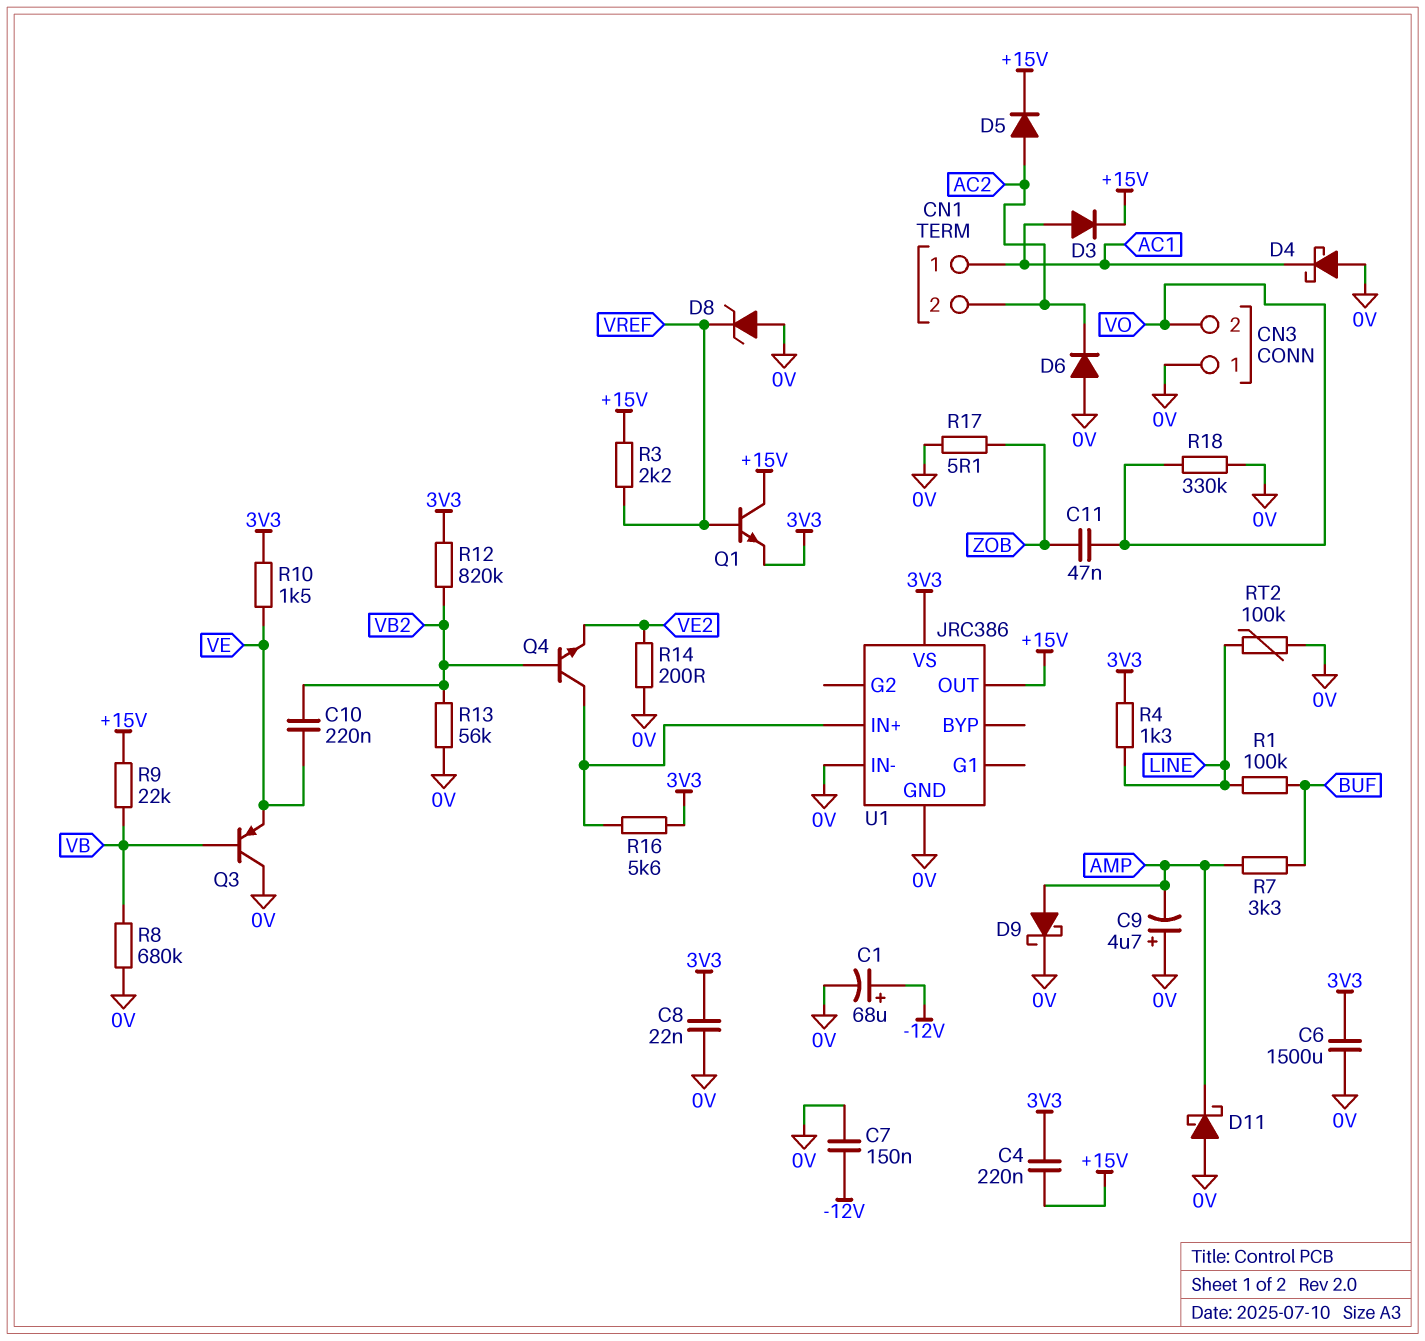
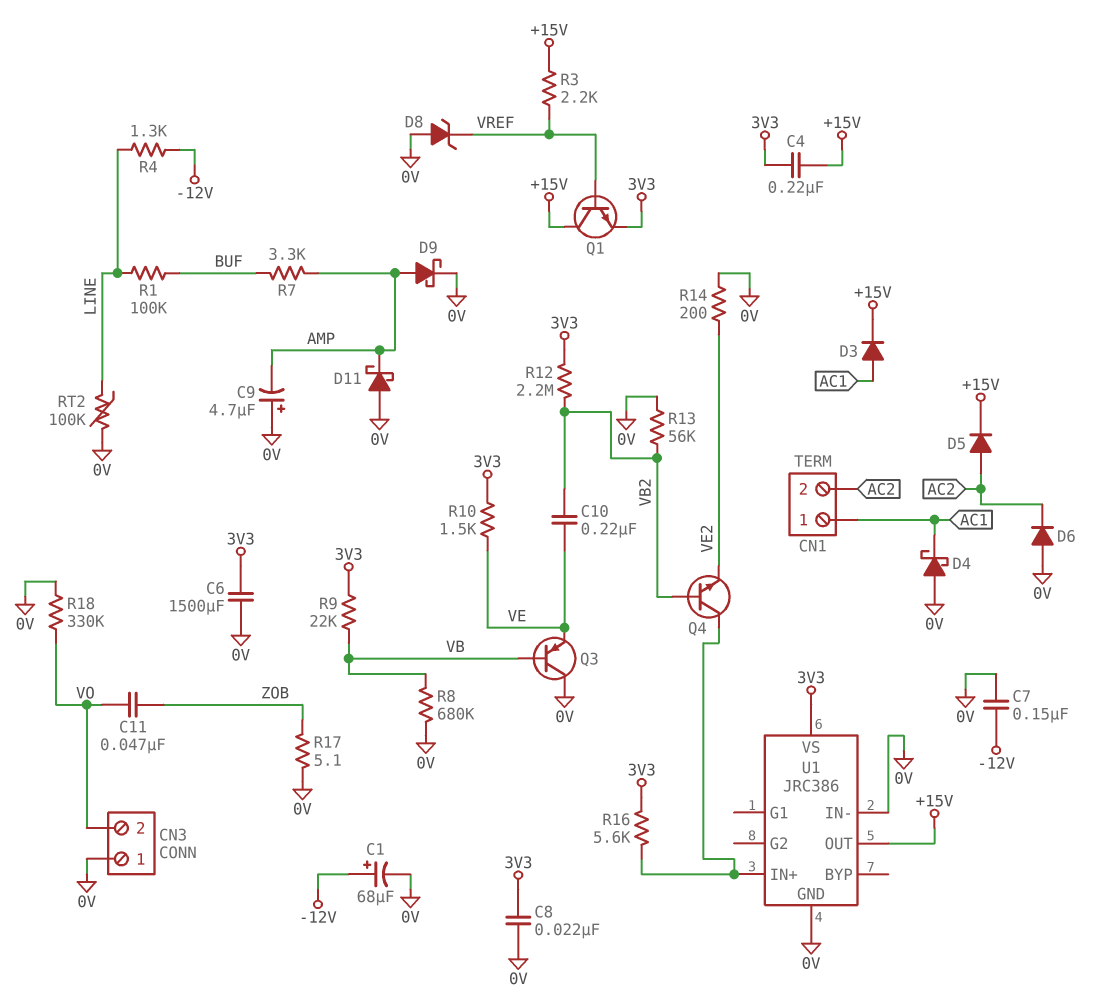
R4: 1.3k (3V3, LINE) -> 1.3k (-12V, LINE)
R9: 22k (+15V, VB) -> 22k (3V3, VB)
R12: 820k (3V3, VB2) -> 2.2M (3V3, VB2)

